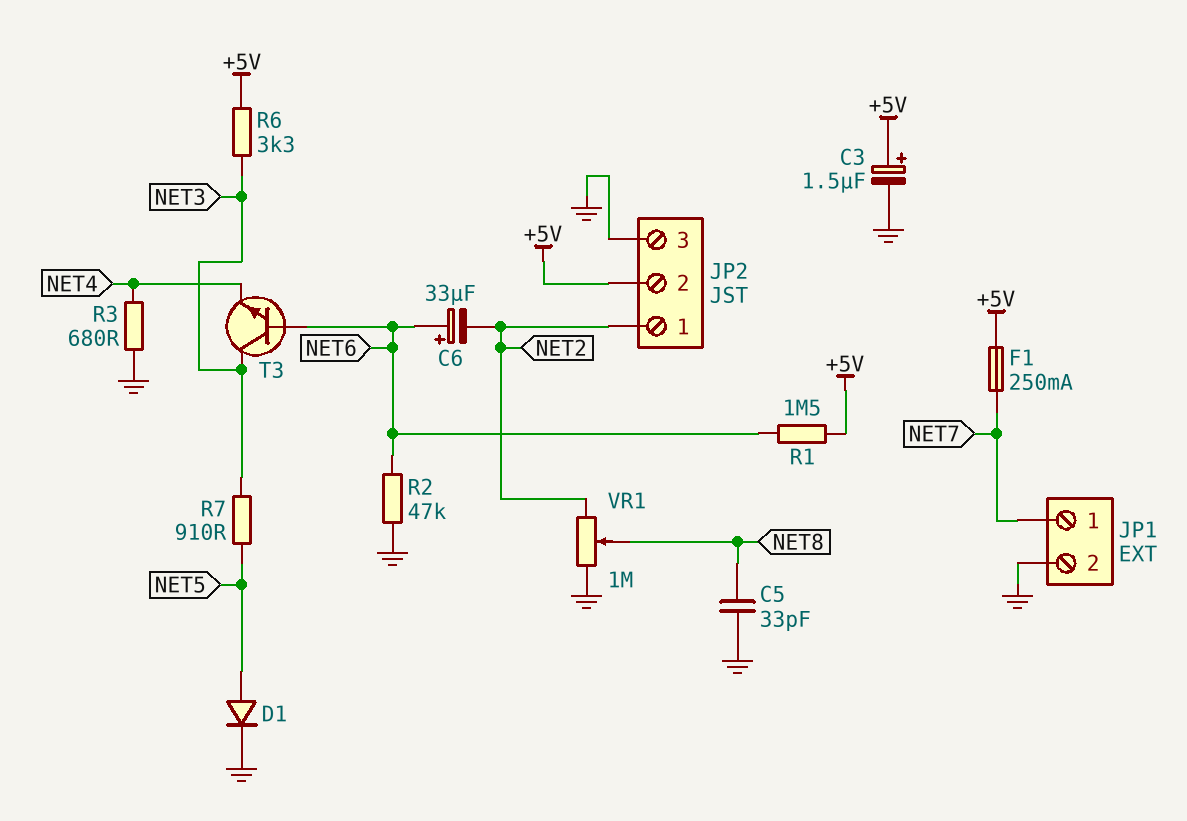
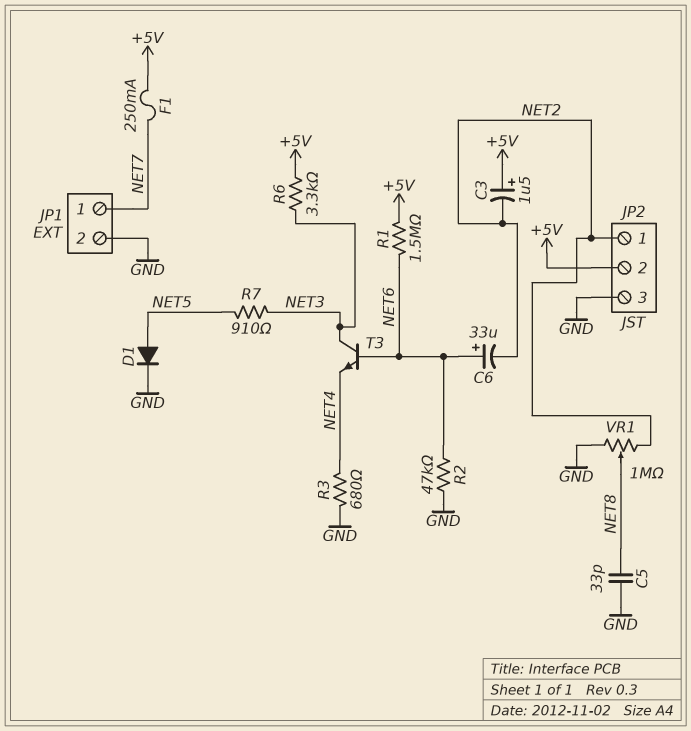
C3: 1.5uF (plus +5V, minus GND) -> 1.5uF (plus +5V, minus NET2)

